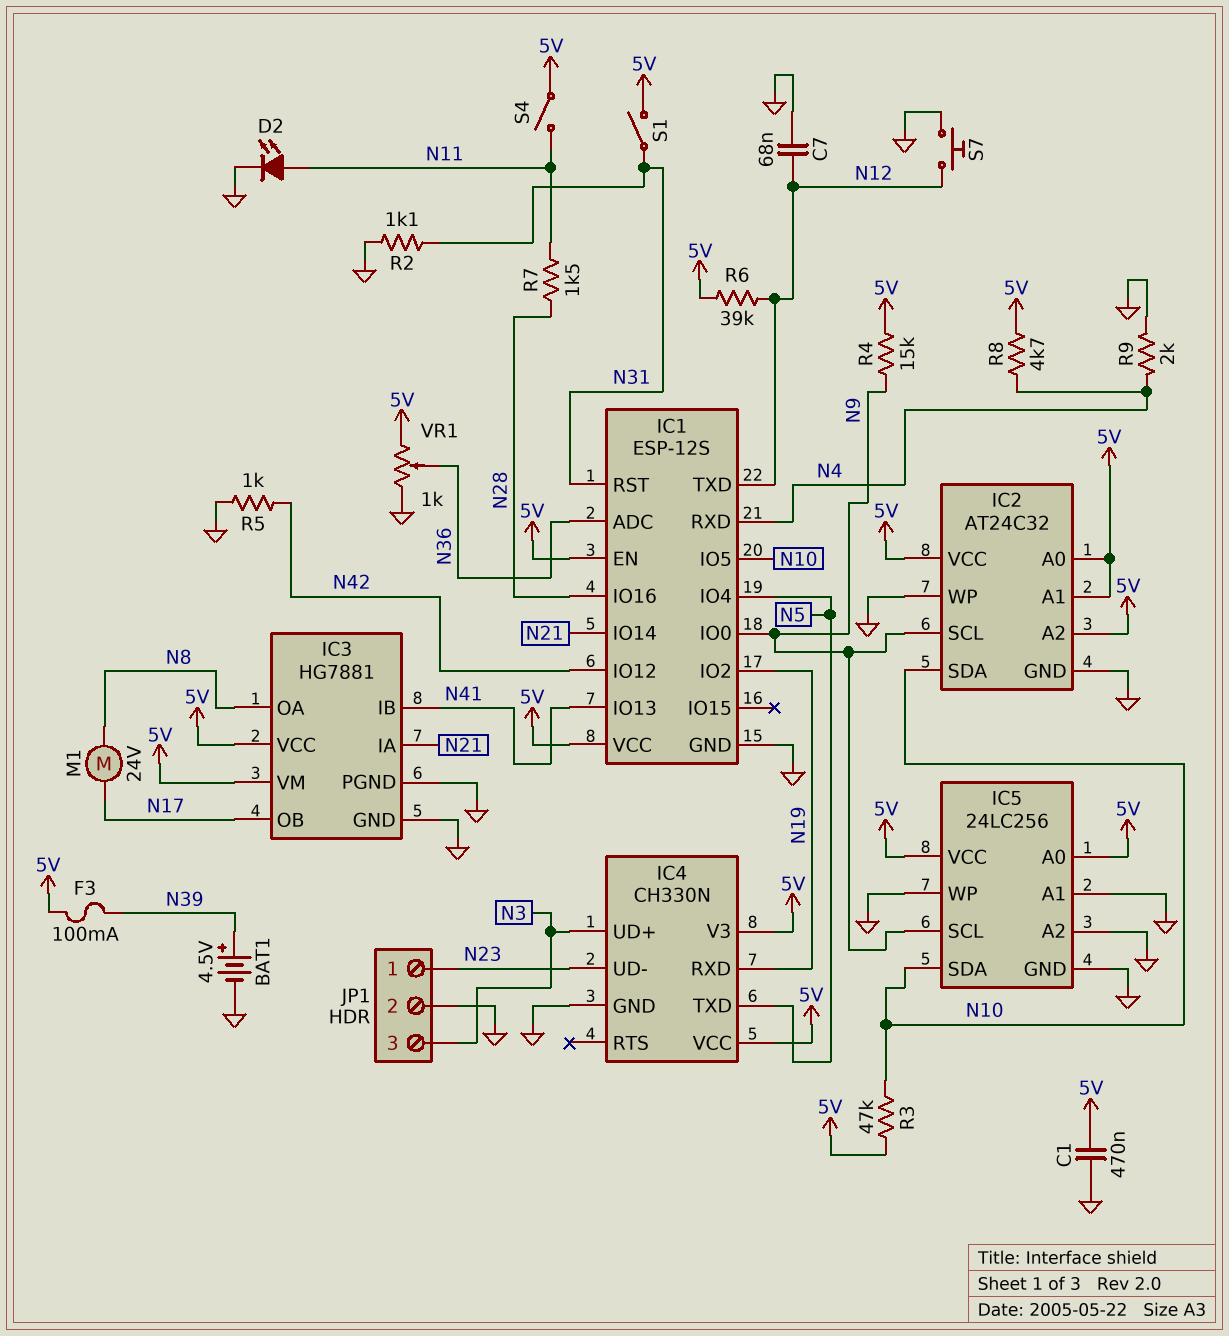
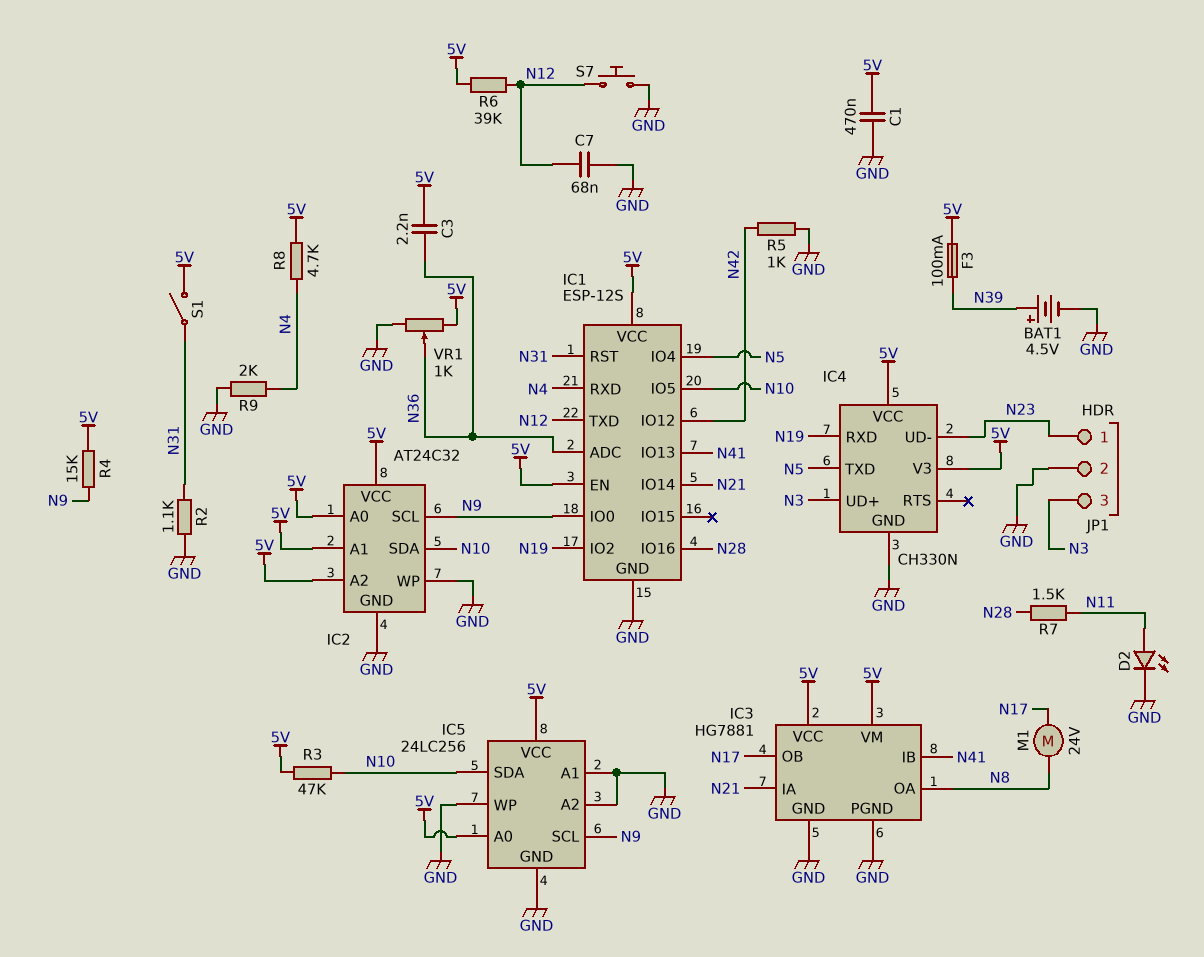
C3: none -> 2.2nF (5V, N36)
S4: switch (5V, N11) -> none

